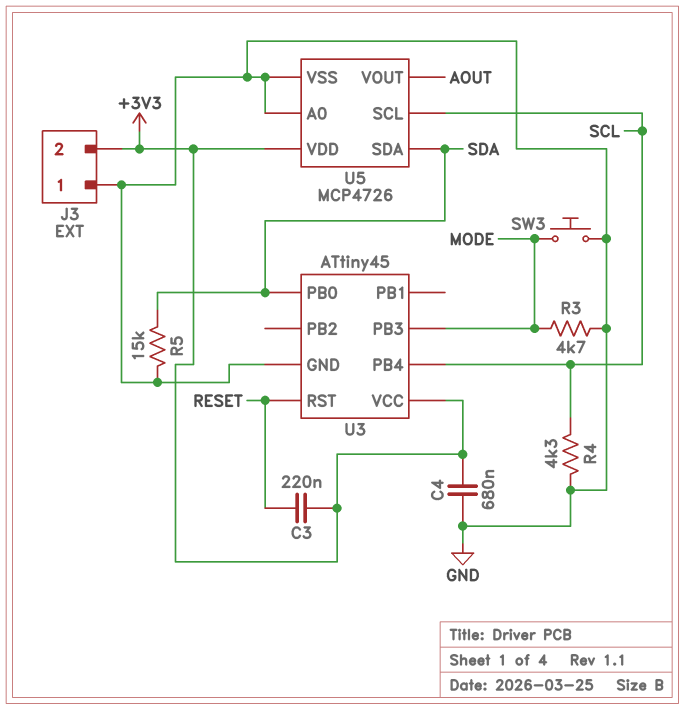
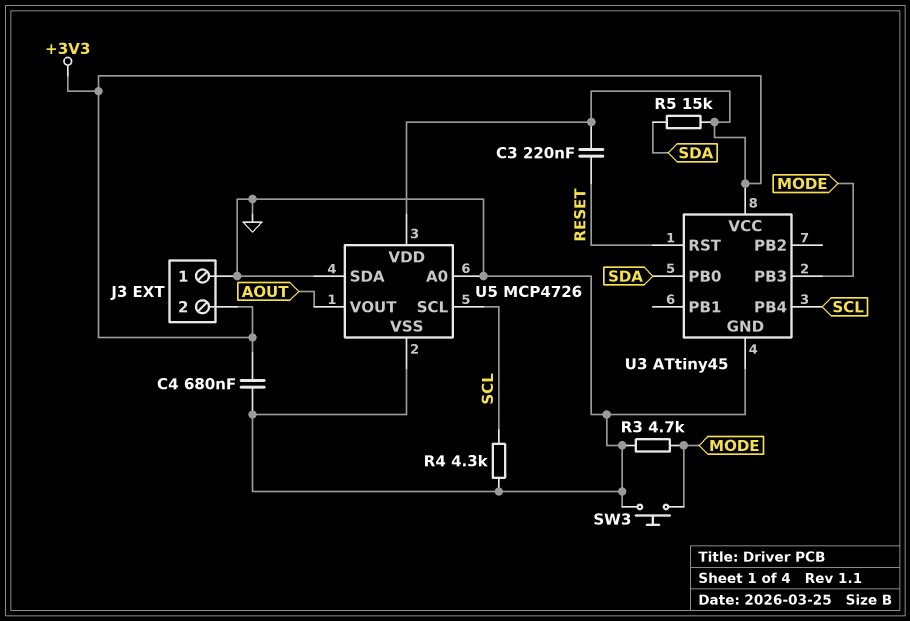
R5: 15k (GND, SDA) -> 15k (+3V3, SDA)
U5 pin SDA: SDA -> GND

